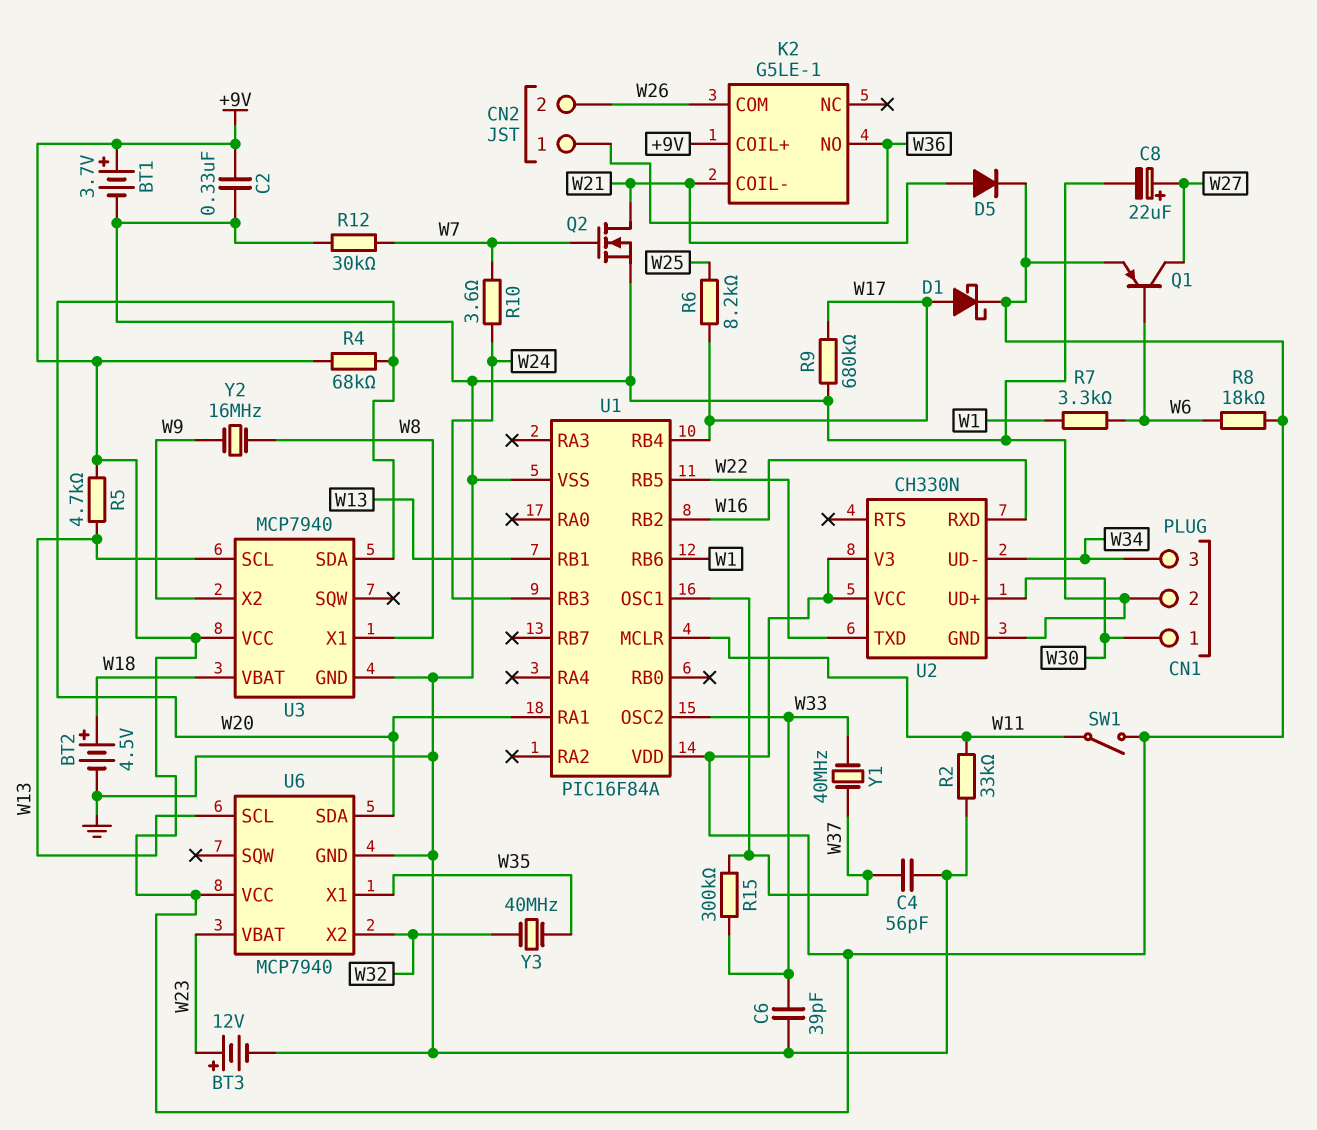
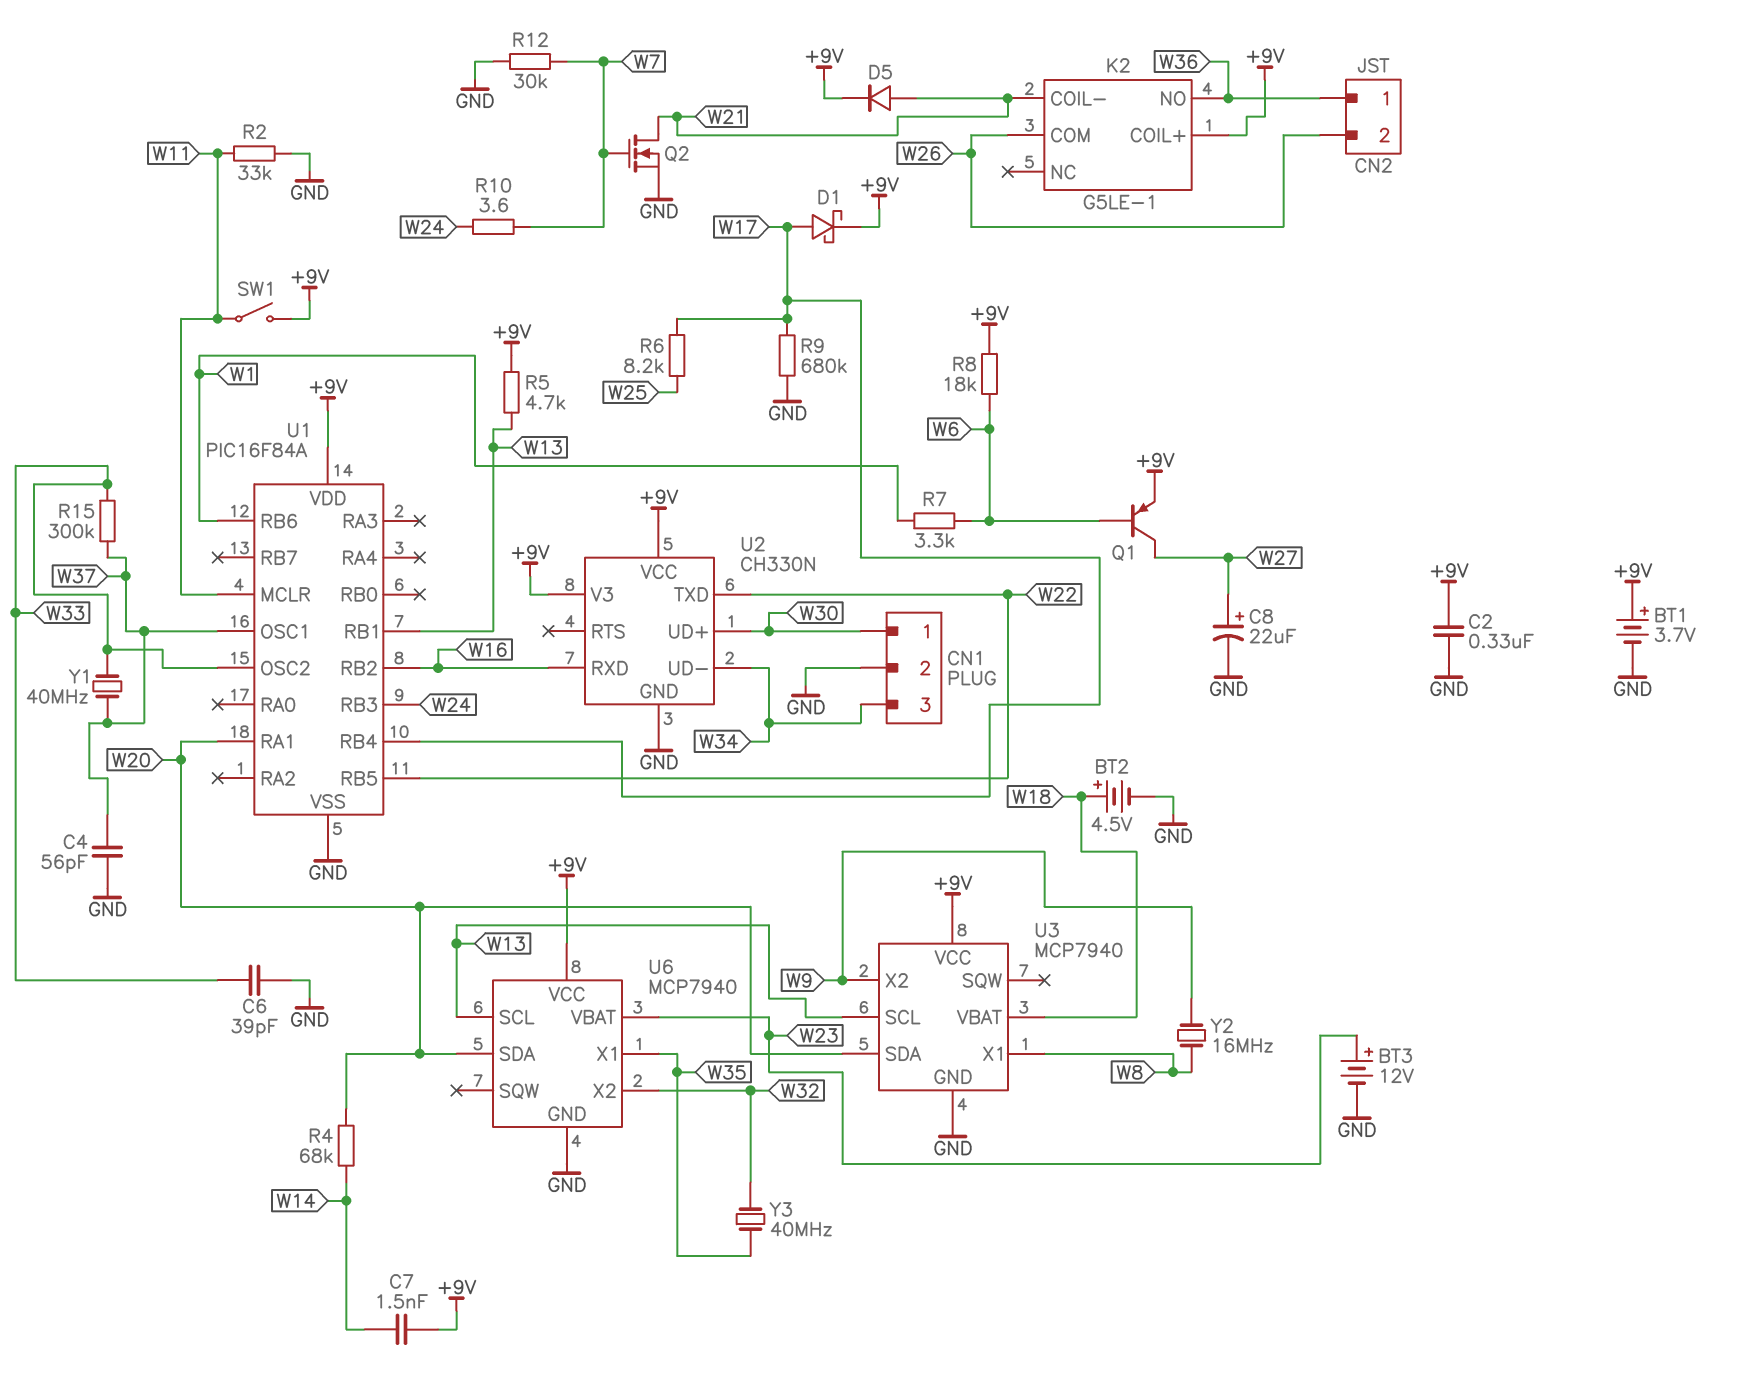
C7: none -> 1.5nF (+9V, W14)
R4: 68k (+9V, W20) -> 68k (W14, W20)

